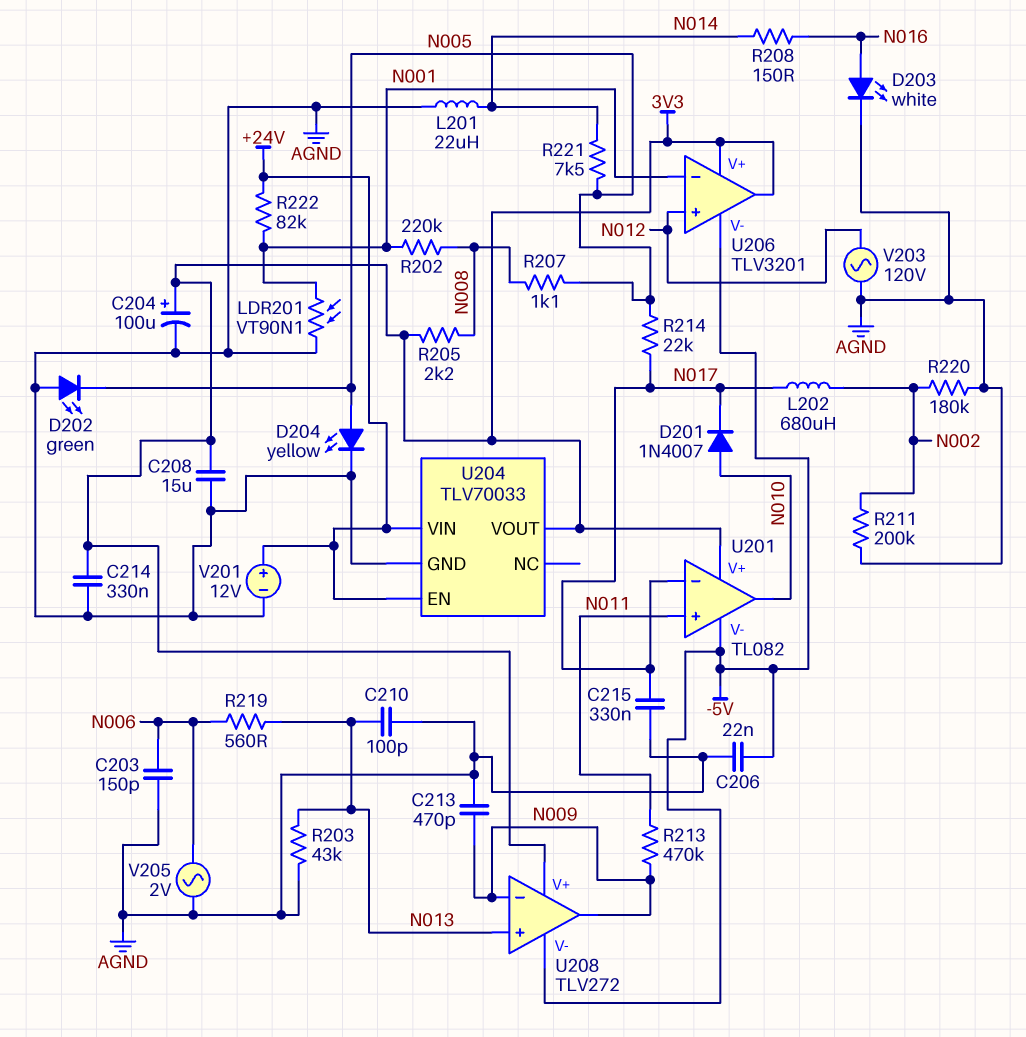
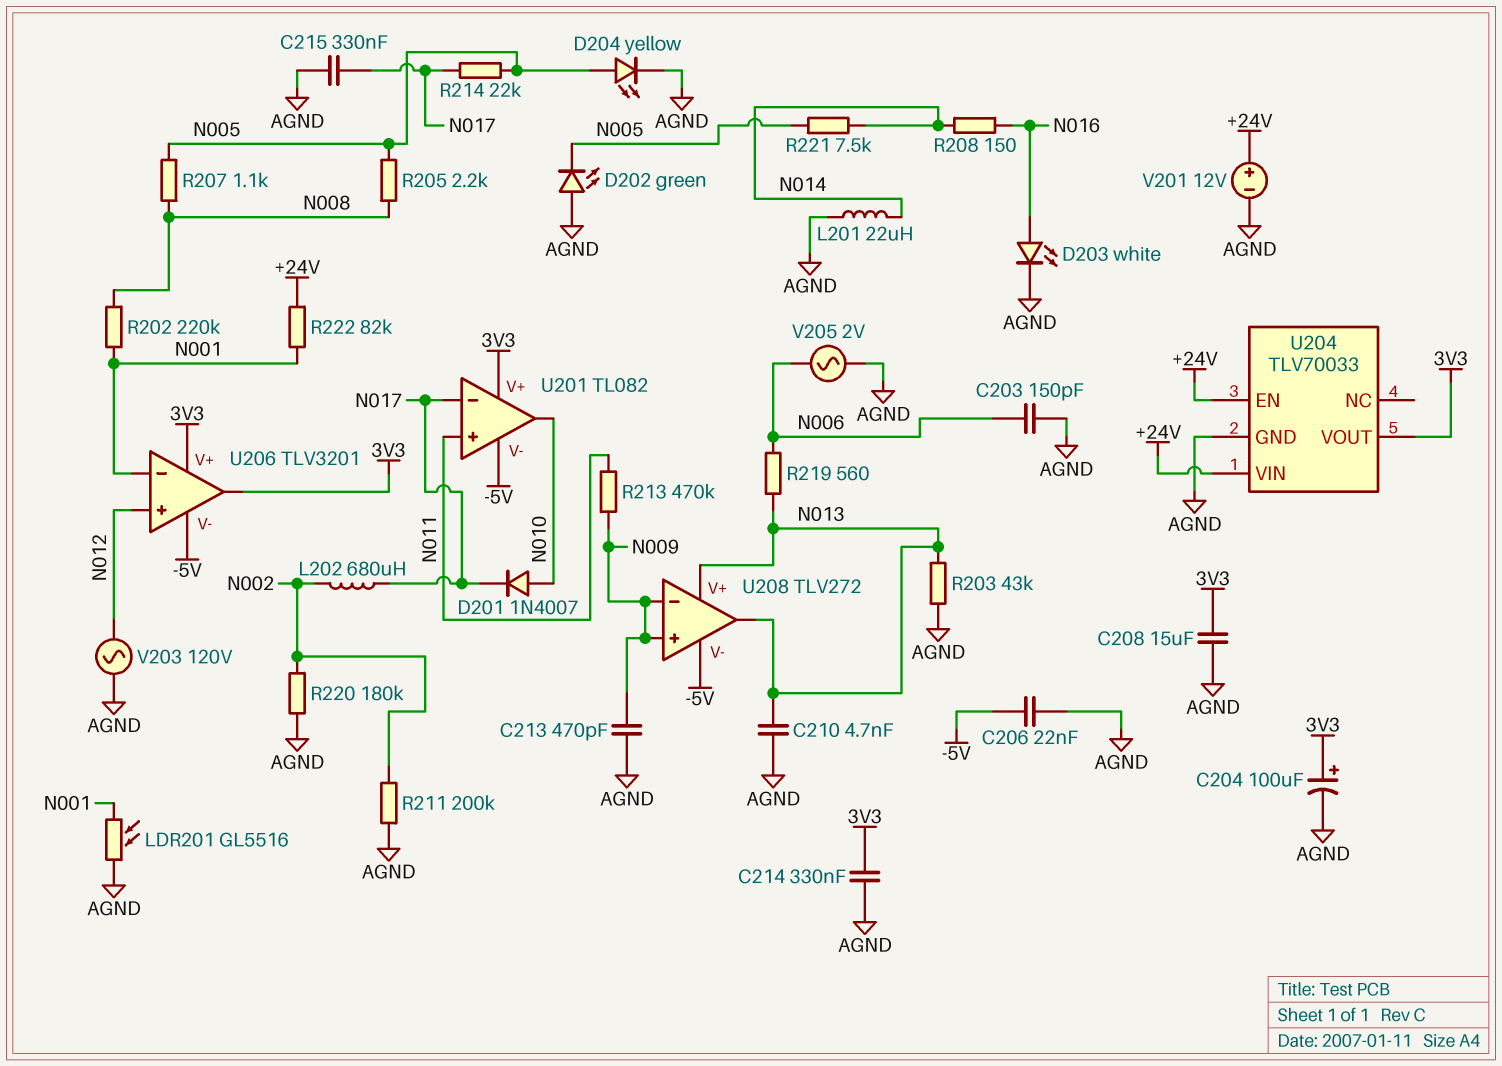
C210: 100pF (AGND, N013) -> 4.7nF (AGND, N013)
LDR201: VT90N1 (AGND, N001) -> GL5516 (AGND, N001)
R205: 2.2k (3V3, N008) -> 2.2k (N005, N008)
U208 pin V+: 3V3 -> N013
U208 pin in+: N013 -> N009
U208 pin out: N009 -> N013

